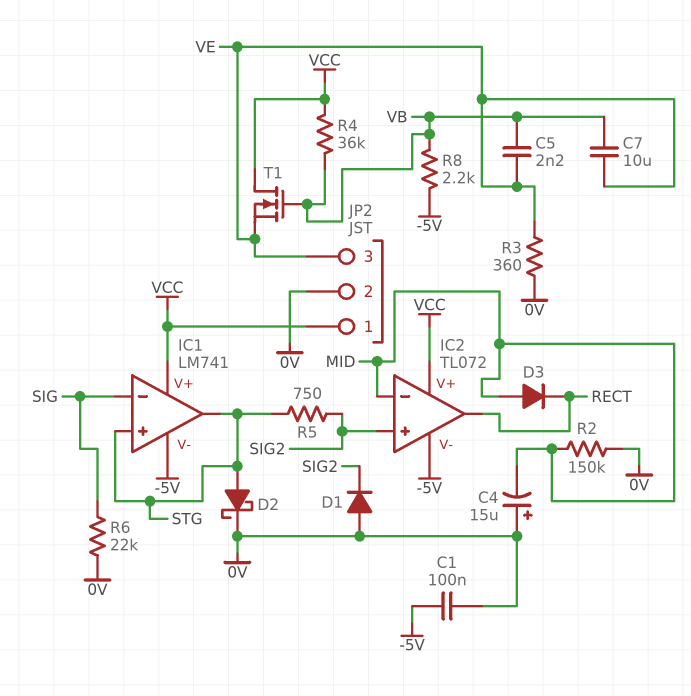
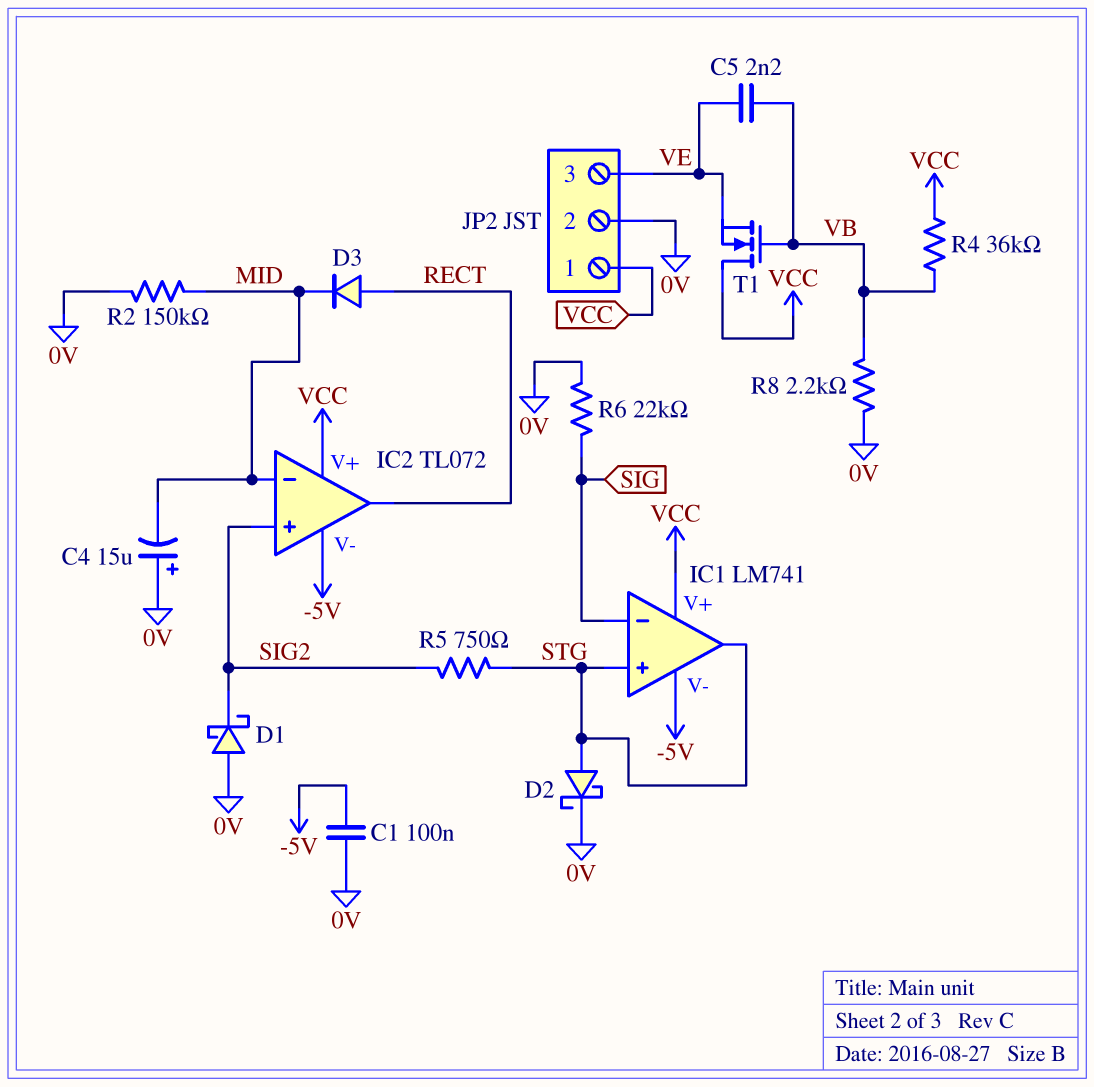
C7: 10uF (VB, VE) -> none
D1: diode (A 0V, K SIG2) -> schottky (A 0V, K SIG2)
D3: diode (A MID, K RECT) -> diode (A RECT, K MID)
R3: 360 (0V, VE) -> none
R8: 2.2k (-5V, VB) -> 2.2k (0V, VB)

